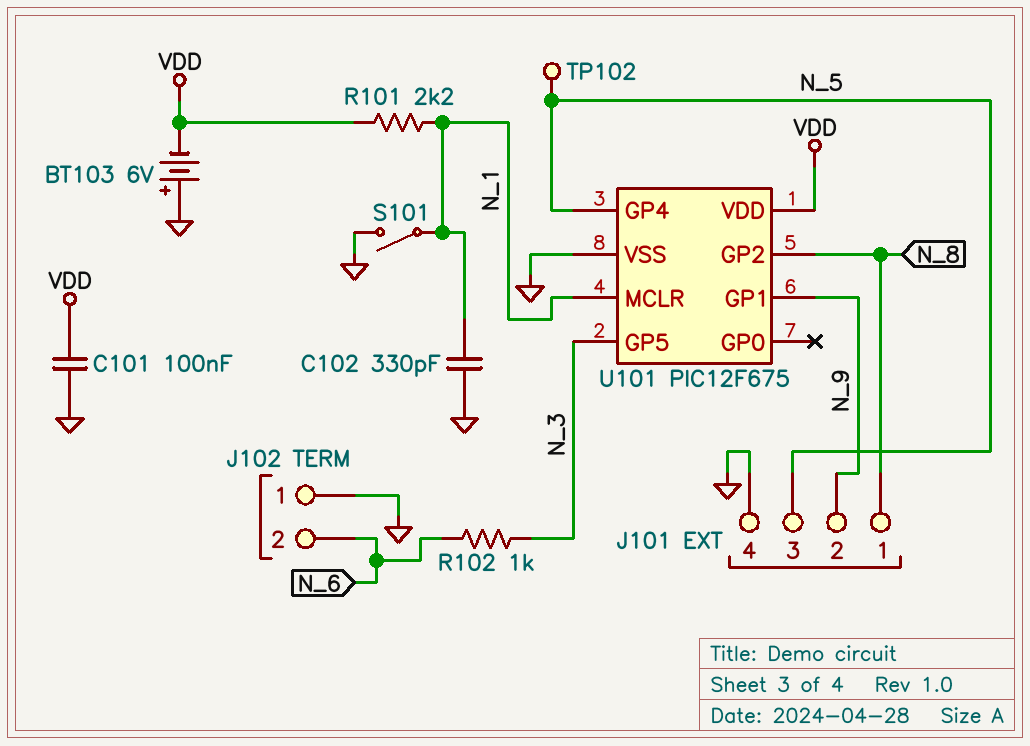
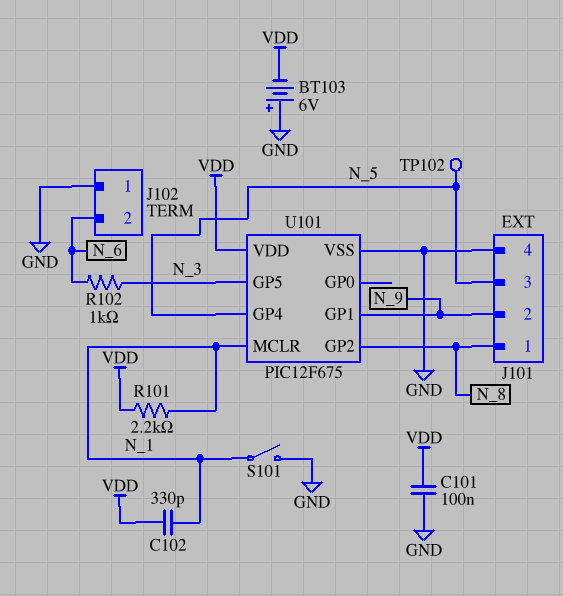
C102: 330pF (GND, N_1) -> 330pF (N_1, VDD)

